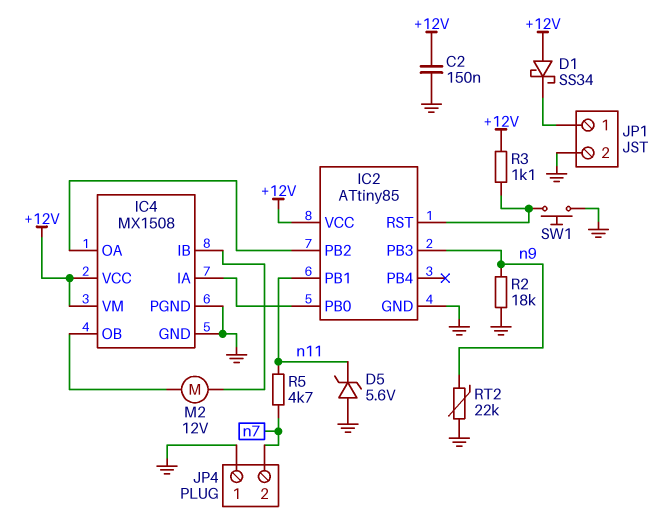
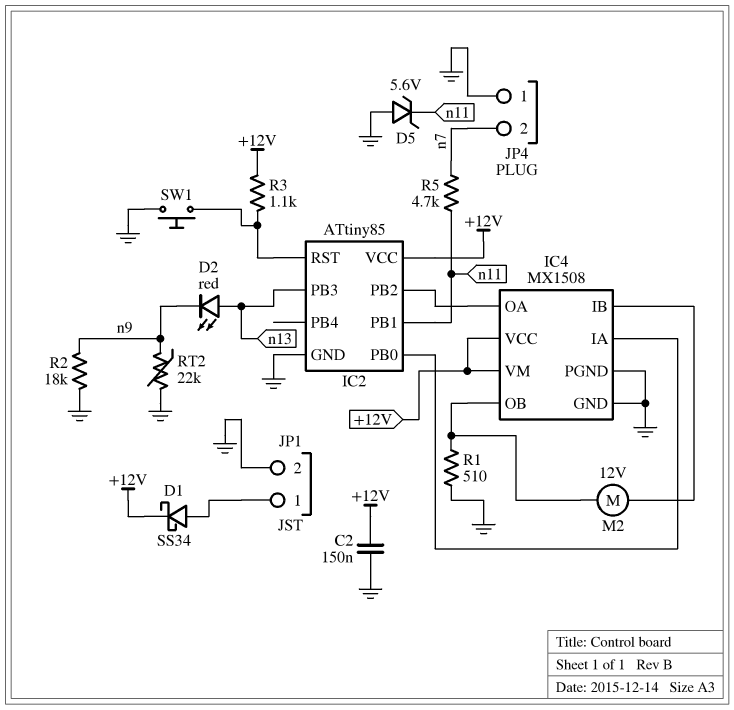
D1: schottky SS34 (A +12V, K JP1/1) -> schottky SS34 (A JP1/1, K +12V)
D2: none -> LED red (A n13, K n9)
IC2 pin PB3: n9 -> n13
R1: none -> 510 (GND, IC4/OB)

